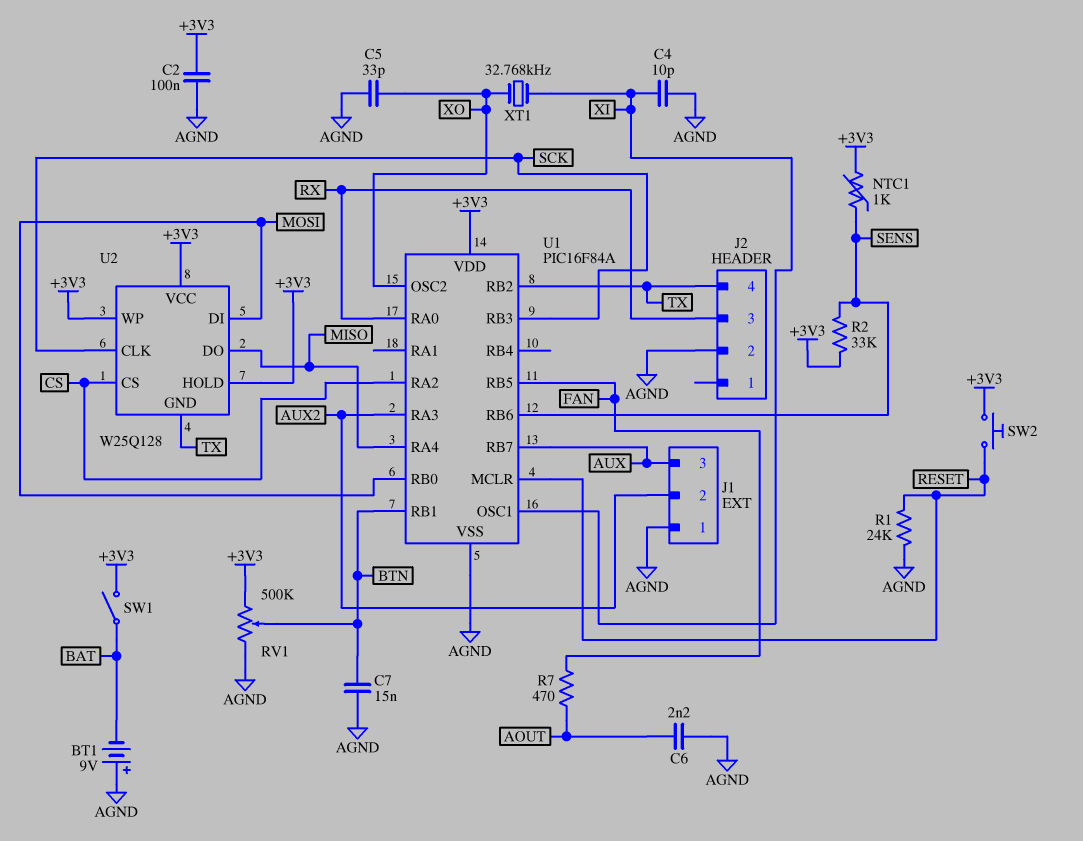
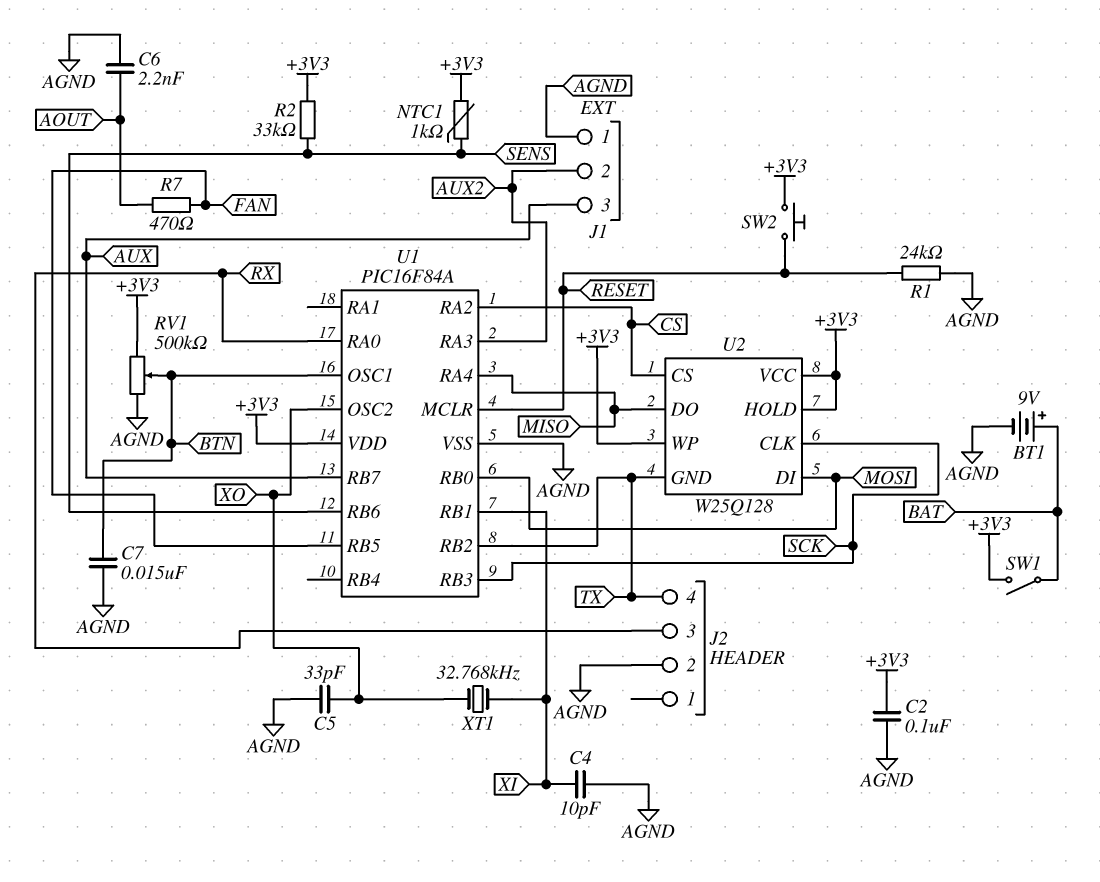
BT1: 9V (plus AGND, minus BAT) -> 9V (plus BAT, minus AGND)
U1 pin OSC1: XI -> BTN
U1 pin RB1: BTN -> XI

